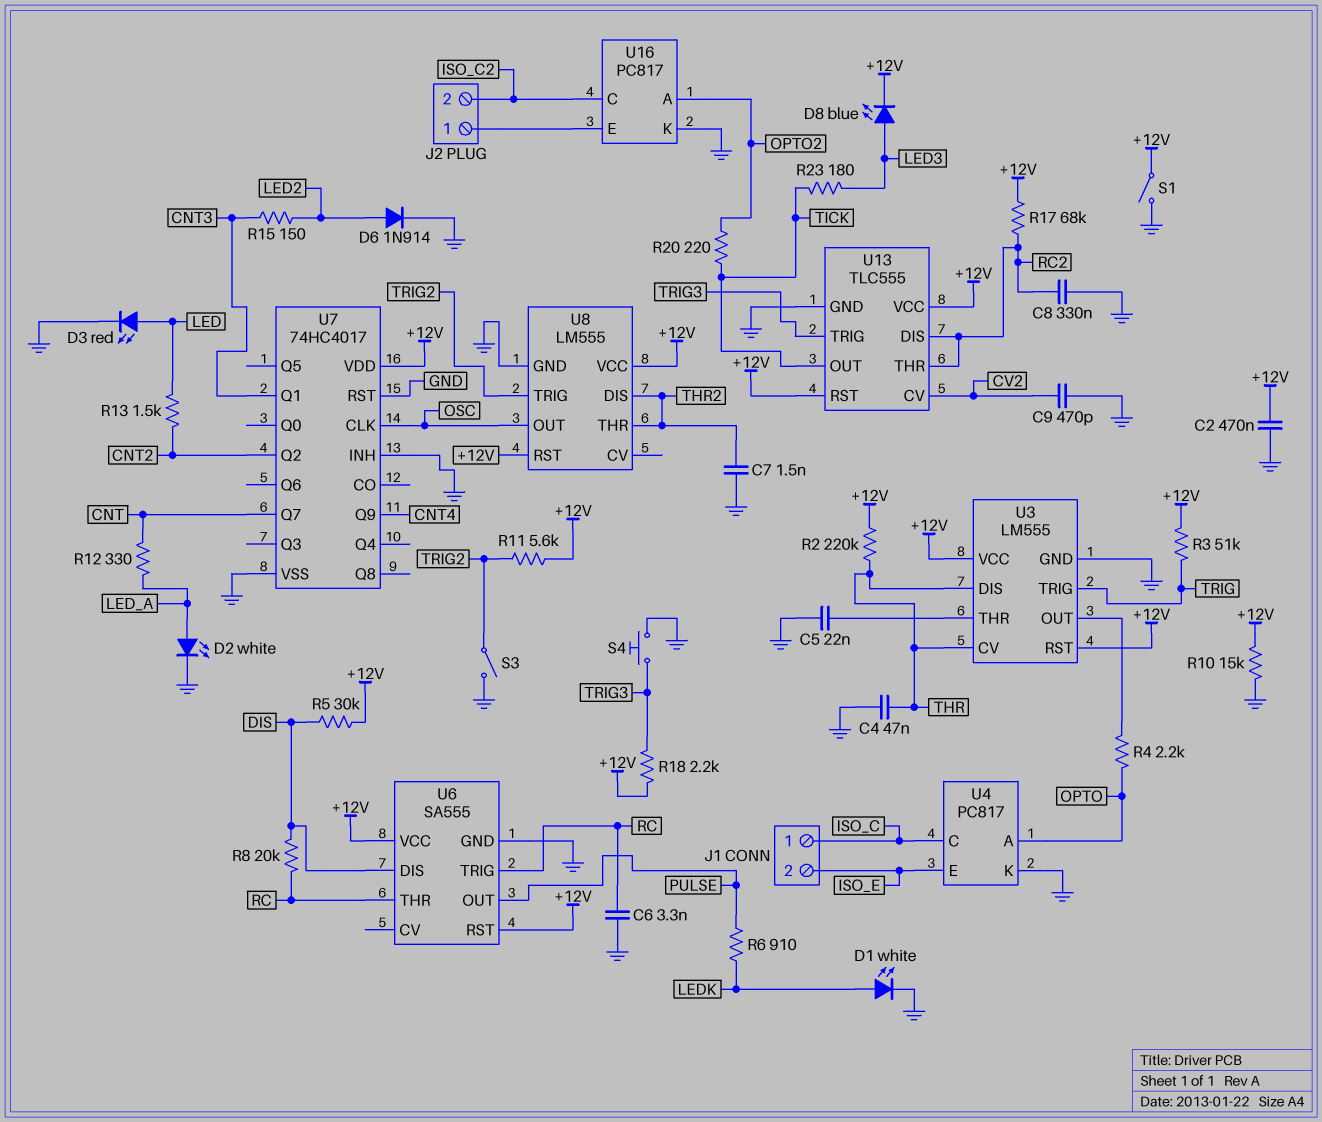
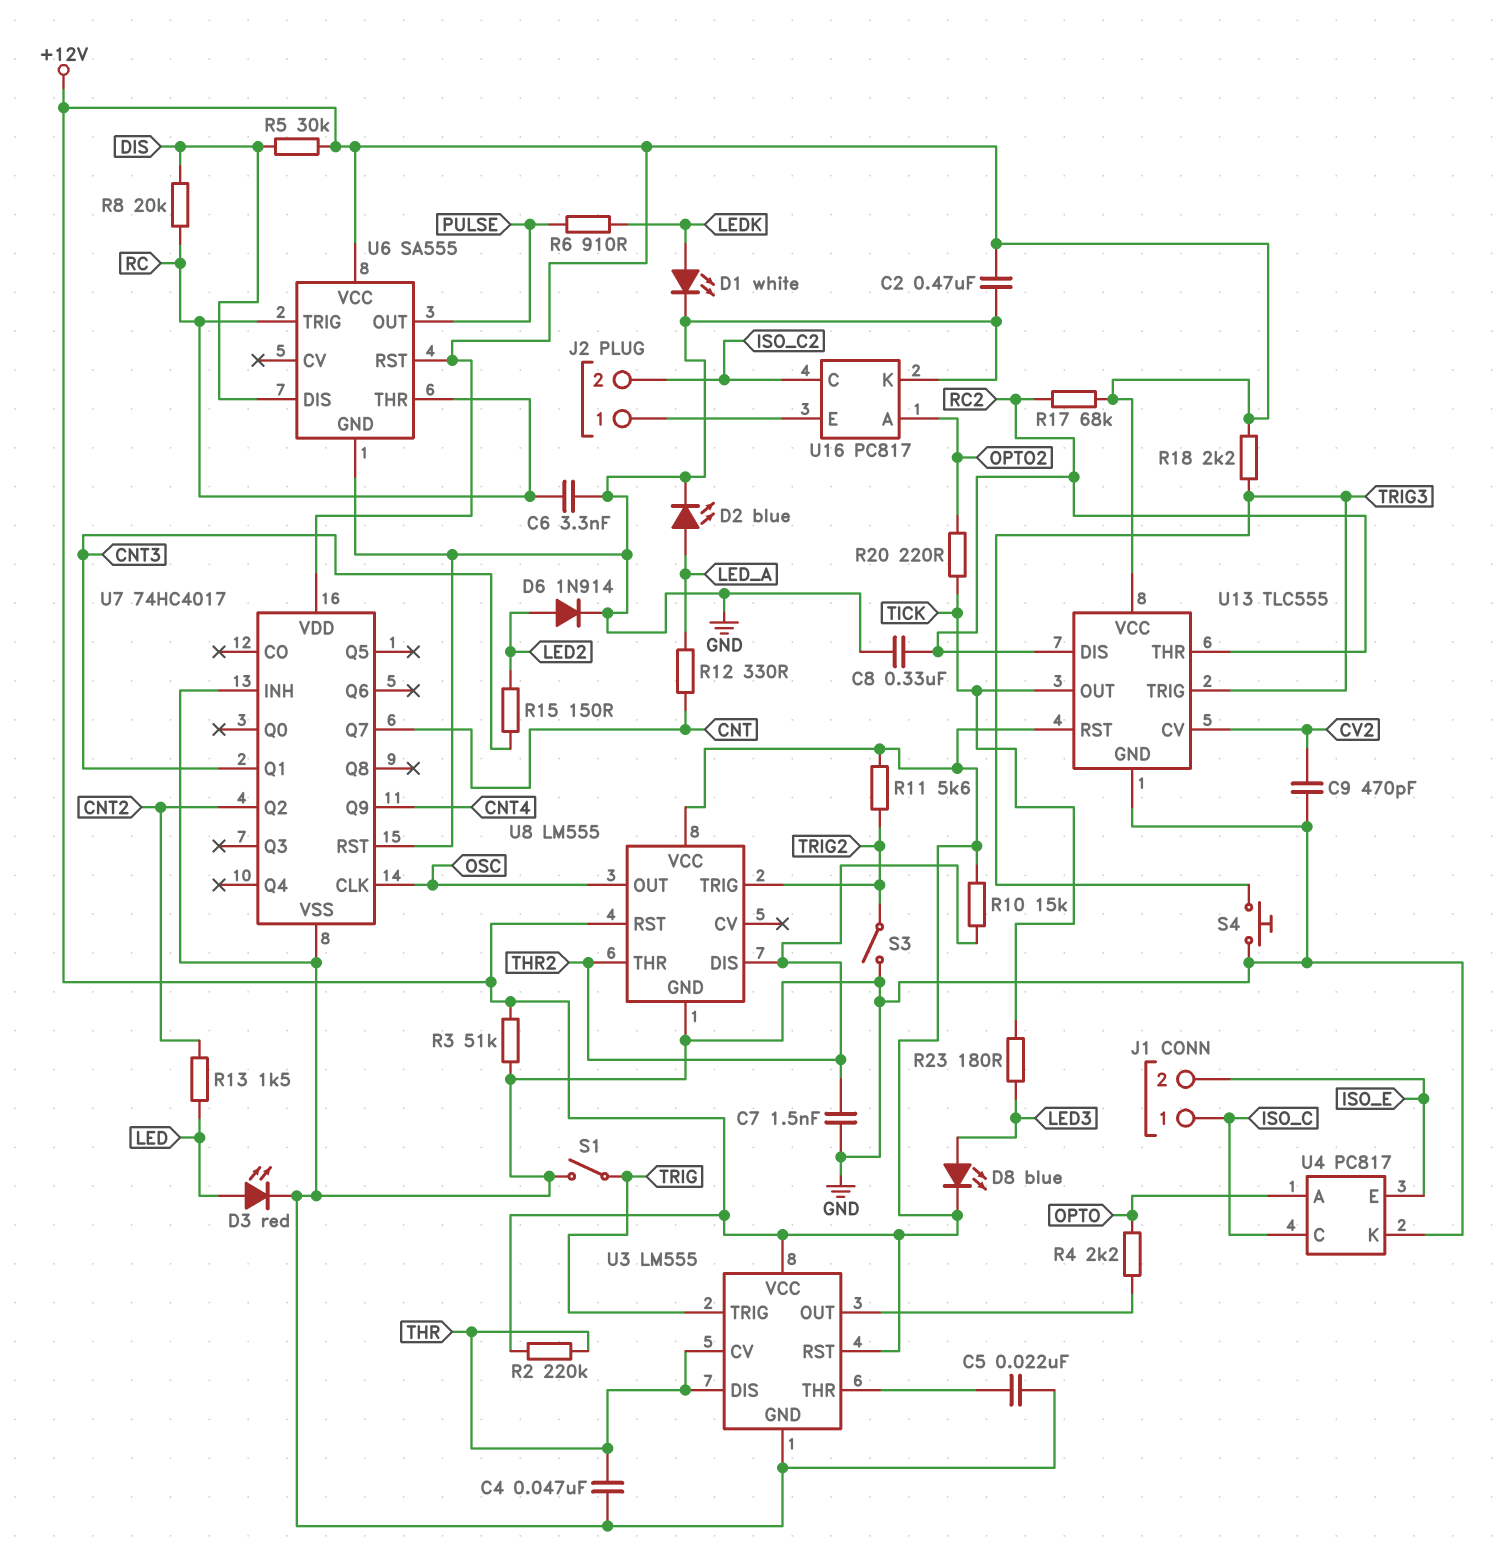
D2: LED white (A LED_A, K GND) -> LED blue (A LED_A, K GND)
R3: 51k (+12V, TRIG) -> 51k (+12V, GND)
R10: 15k (+12V, GND) -> 15k (+12V, THR2)
S1: switch (+12V, GND) -> switch (GND, TRIG)

